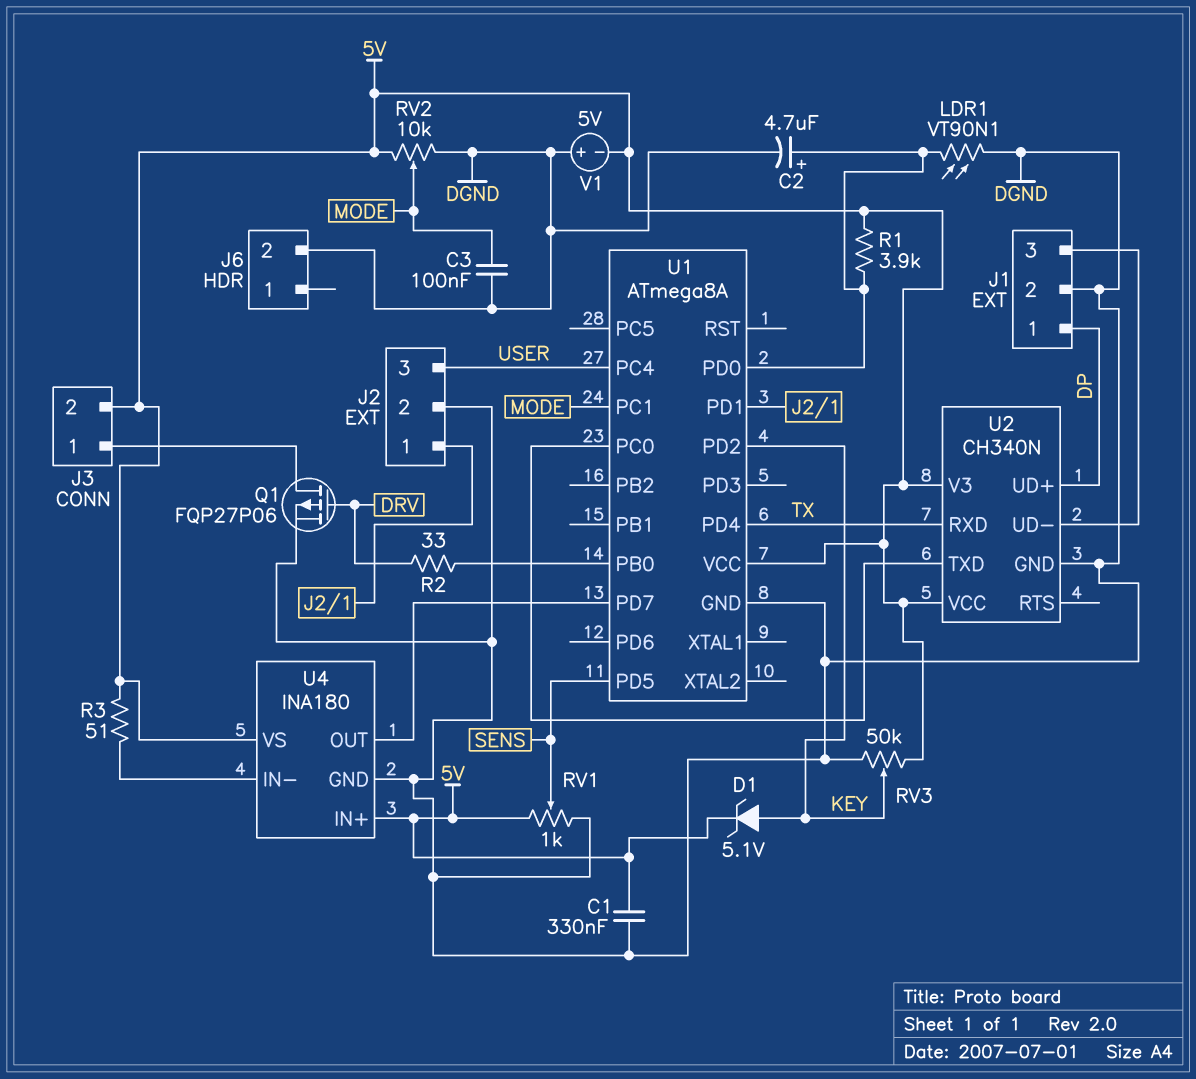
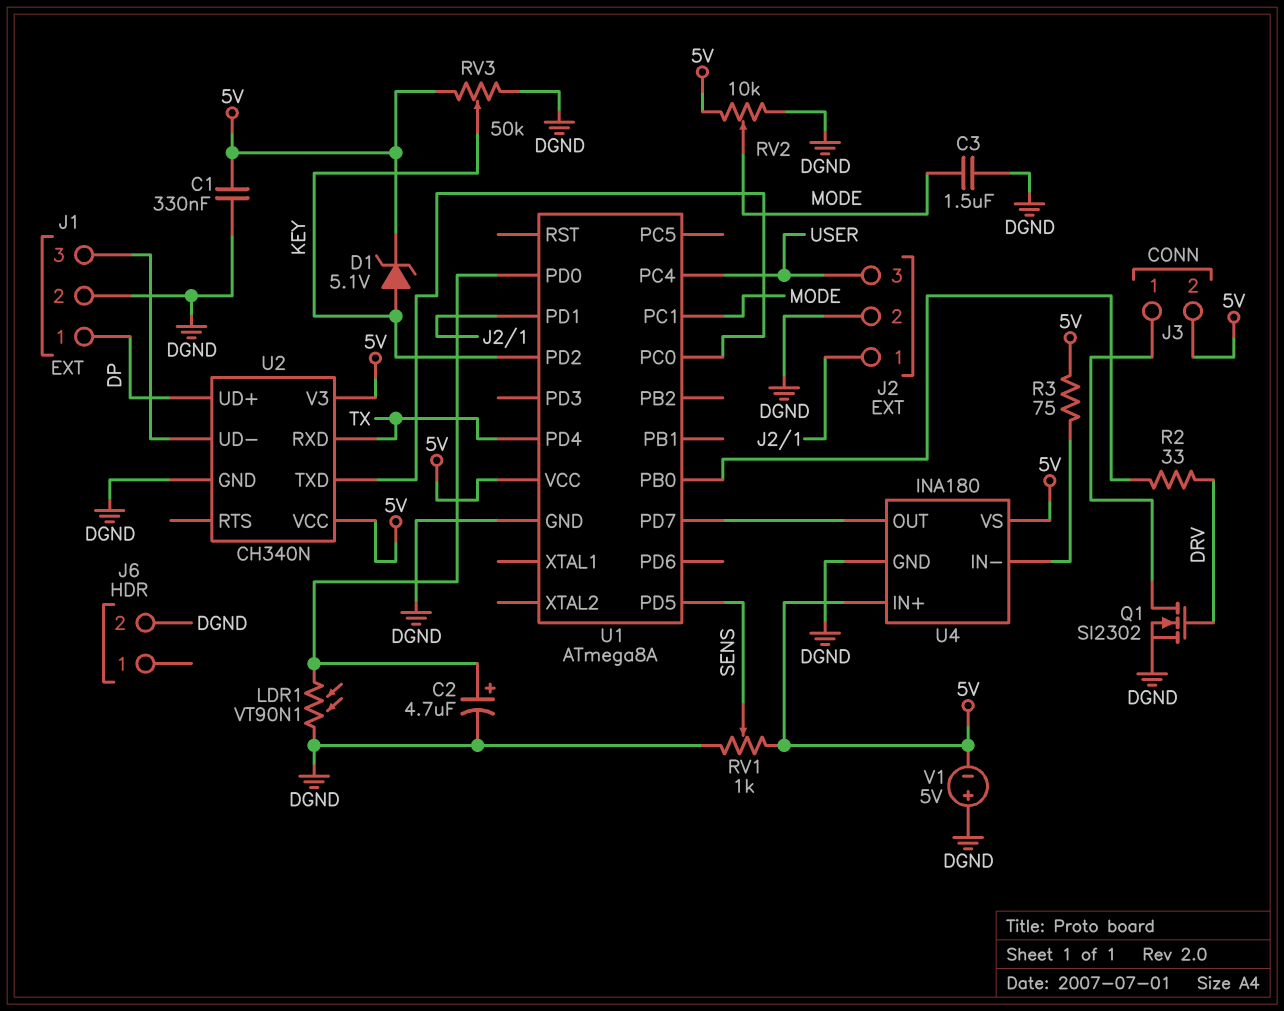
C3: 100nF (DGND, MODE) -> 1.5uF (DGND, MODE)
Q1: PMOS FQP27P06 (G DRV, D J3/1, S DGND) -> NMOS SI2302 (G DRV, D J3/1, S DGND)
R1: 3.9k (5V, U1/PD0) -> none
R3: 51 (5V, U4/IN-) -> 75 (5V, U4/IN-)

